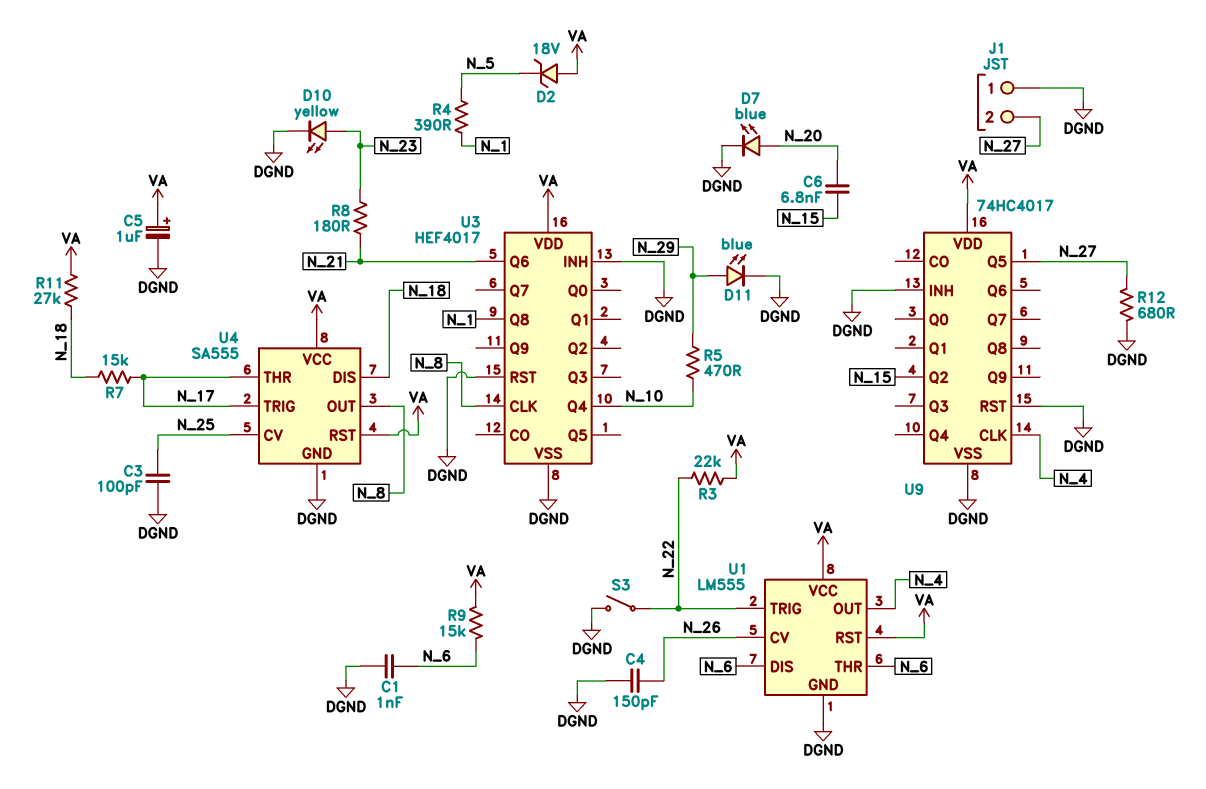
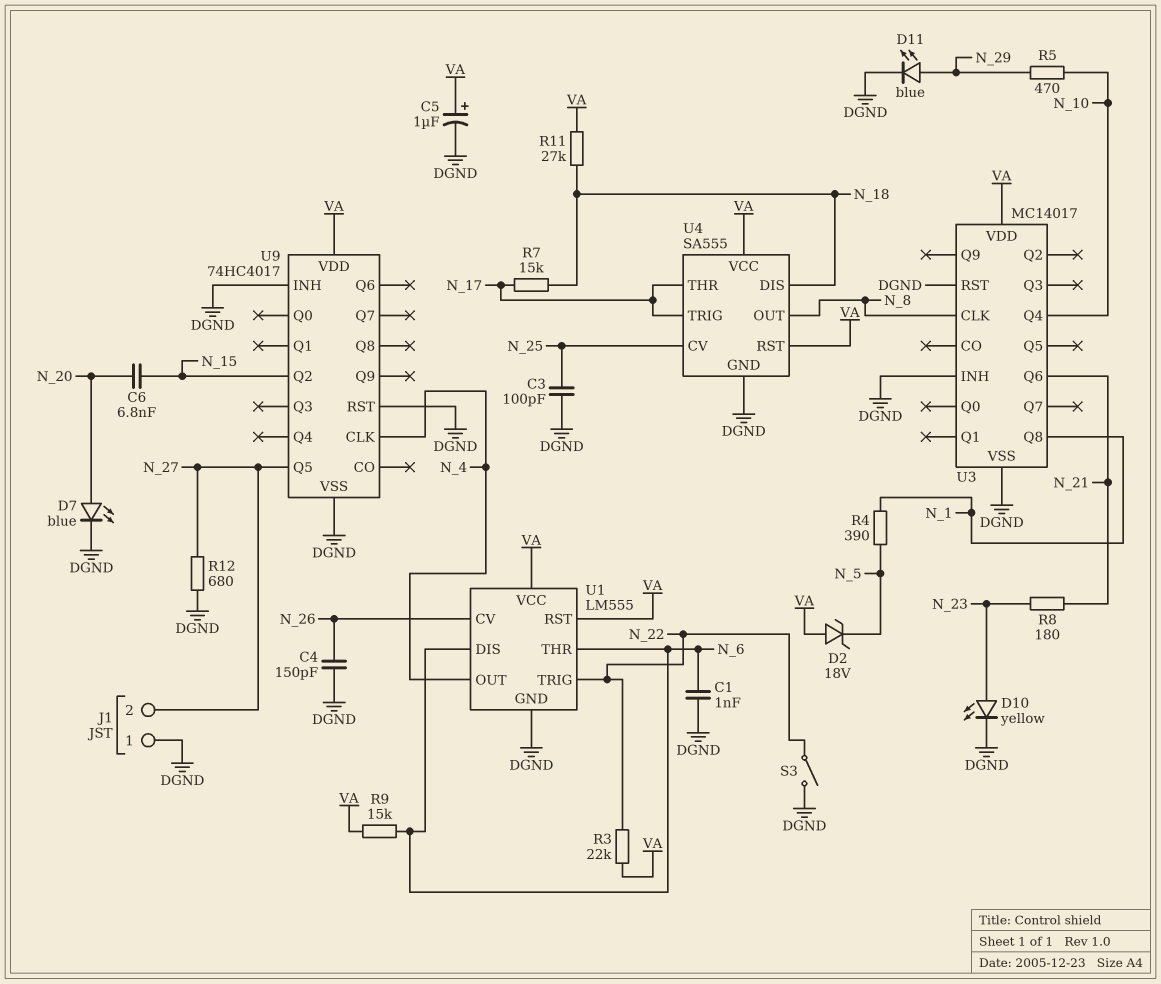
U3: HEF4017 -> MC14017

